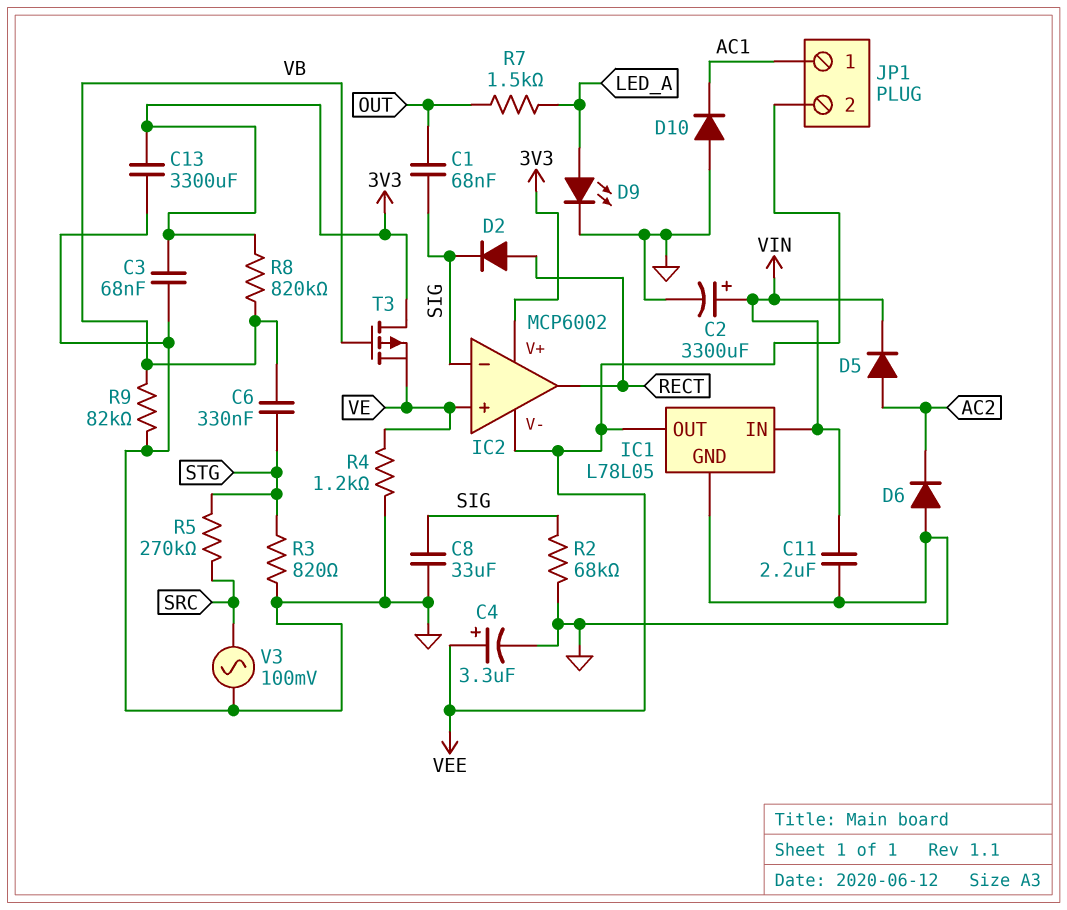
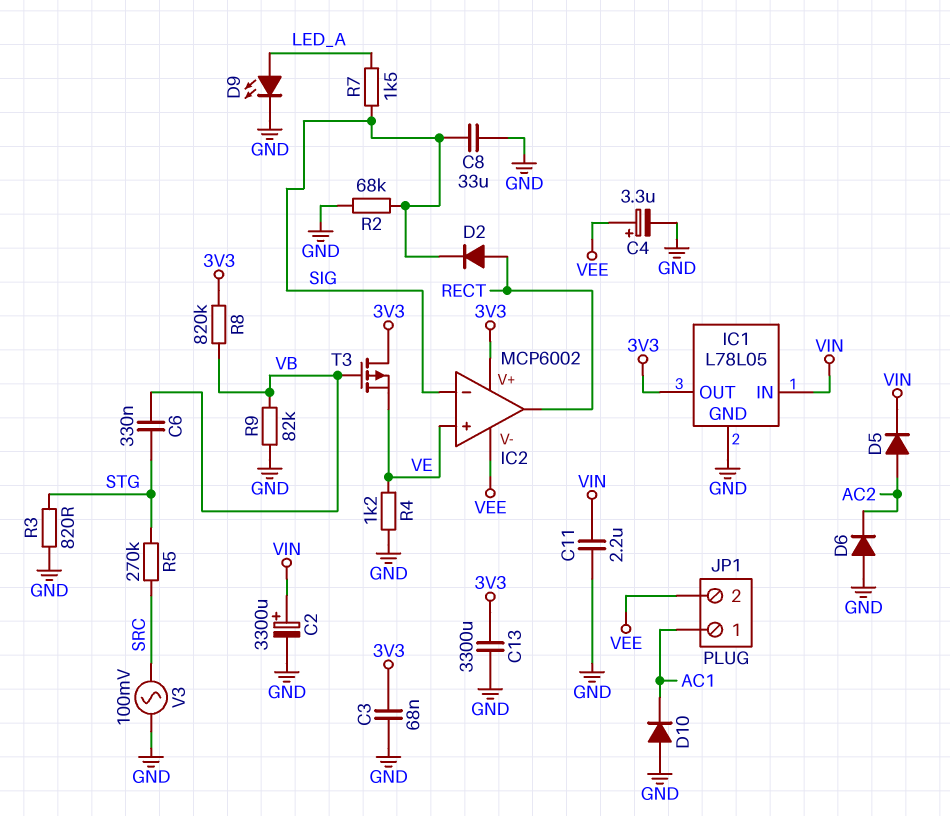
C1: 68nF (OUT, SIG) -> none
IC1 pin OUT: VEE -> 3V3
R7: 1.5k (LED_A, OUT) -> 1.5k (LED_A, SIG)

